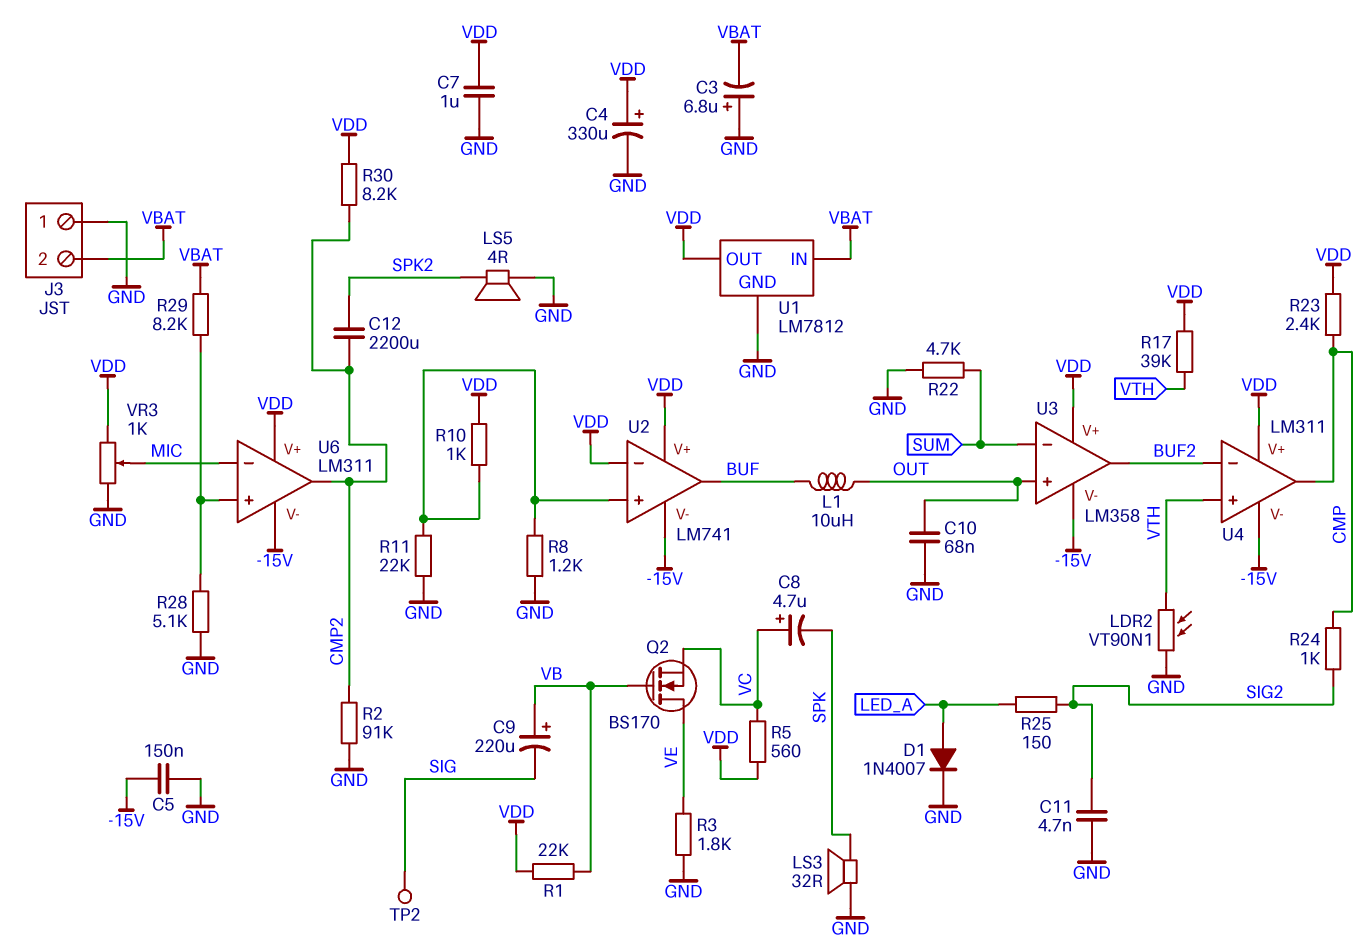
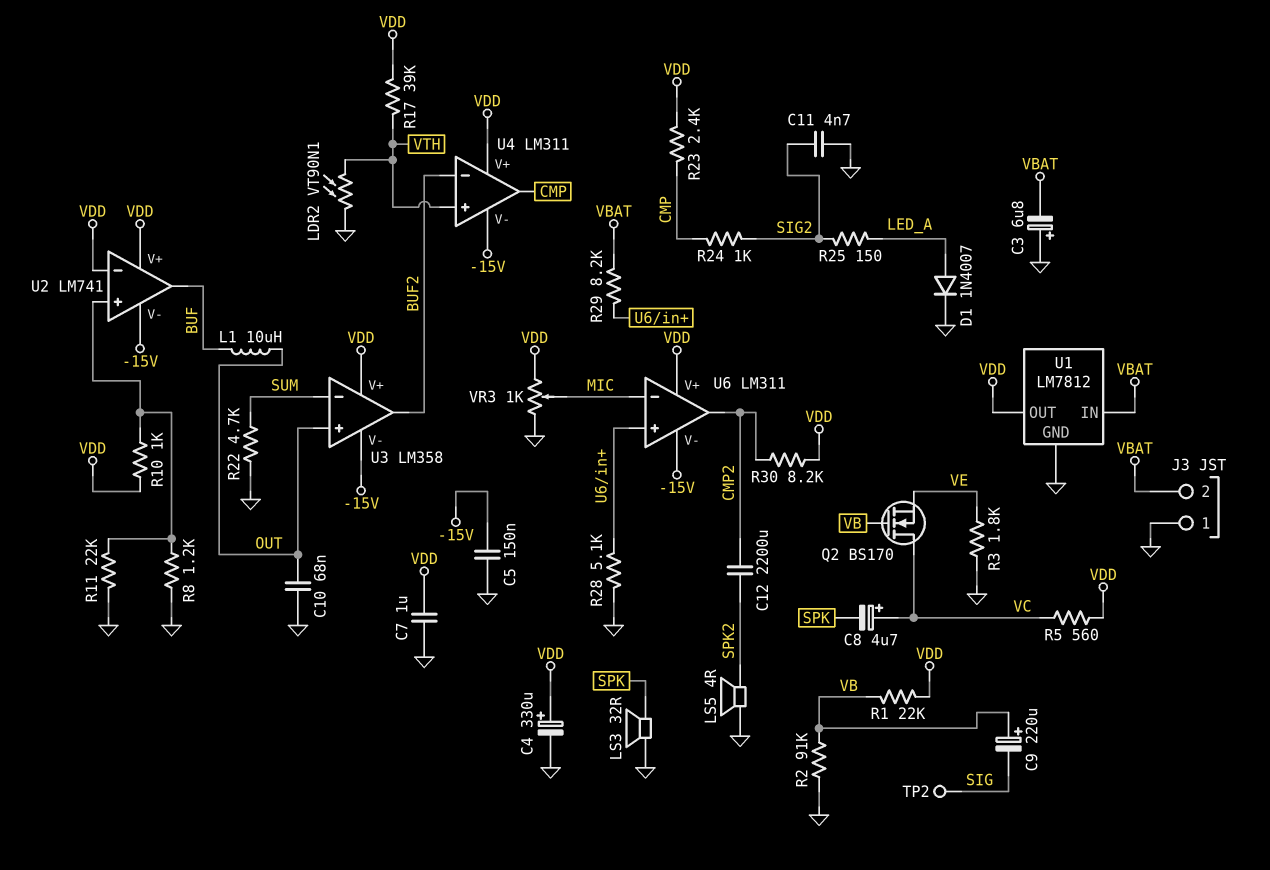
Q2: NMOS BS170 (G VB, D VE, S VC) -> NMOS BS170 (G VB, D VC, S VE)
R2: 91k (CMP2, GND) -> 91k (GND, VB)

